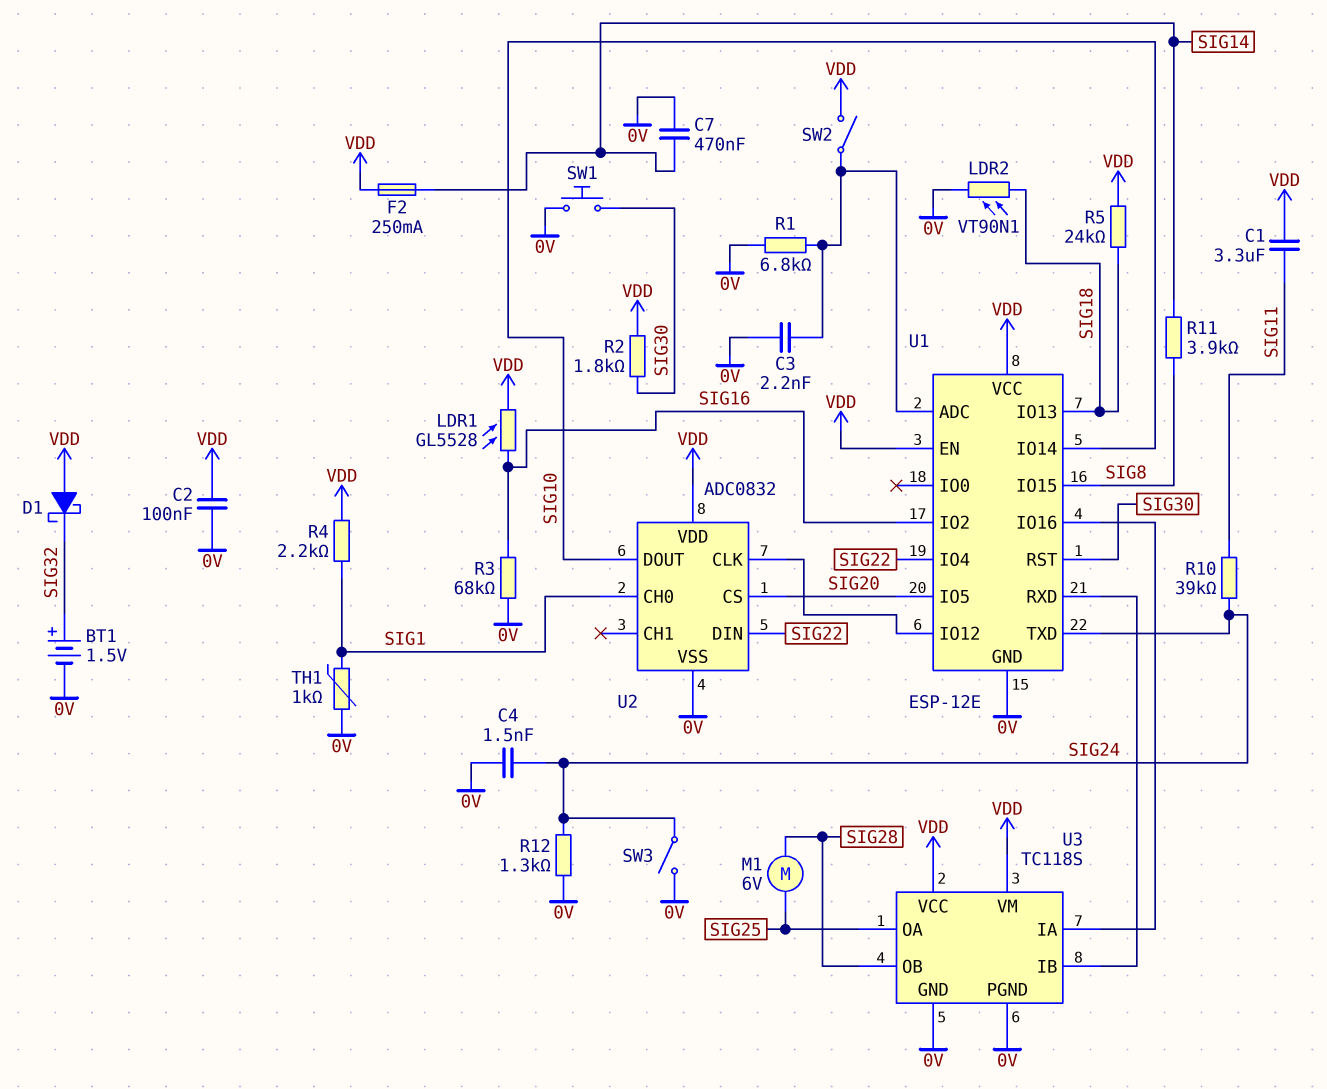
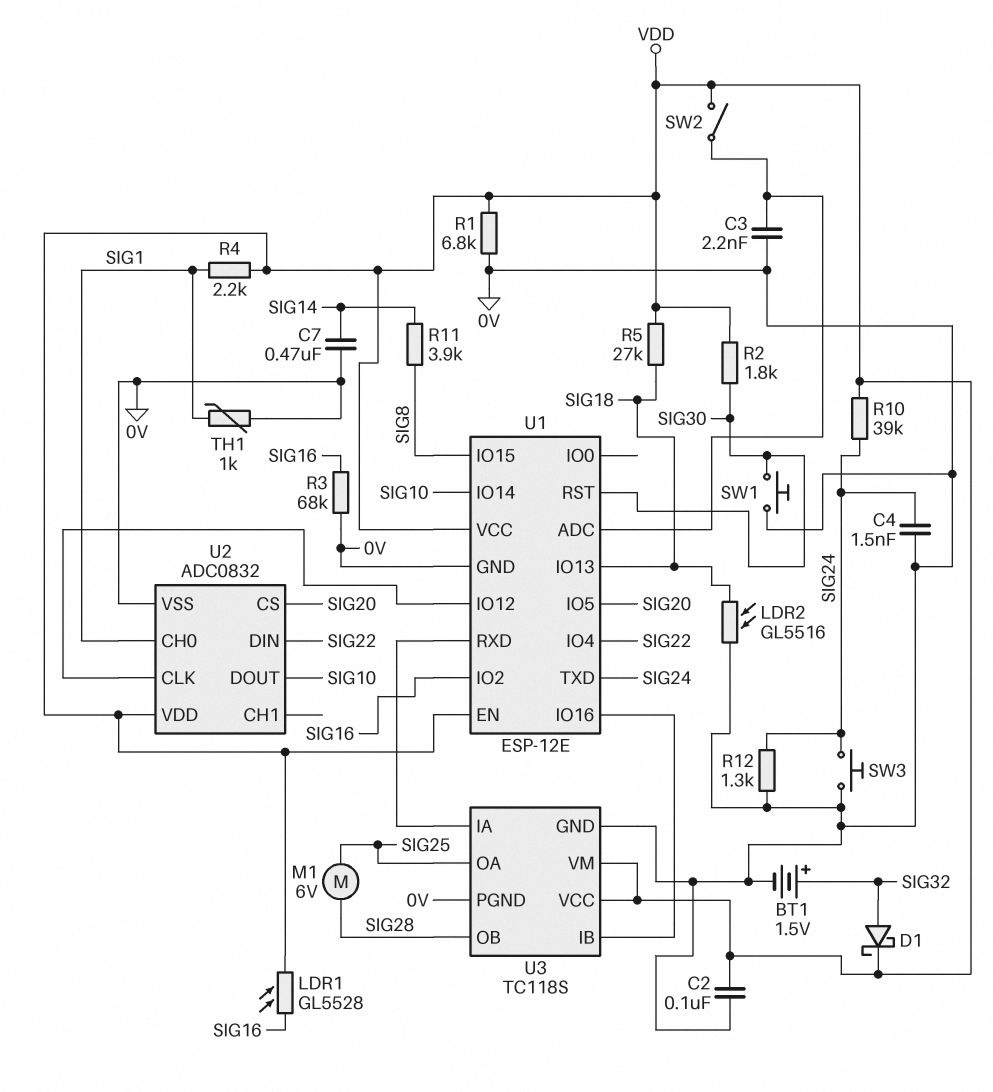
C1: 3.3uF (SIG11, VDD) -> none
D1: schottky (A VDD, K SIG32) -> schottky (A SIG32, K VDD)
F2: 250mA (SIG14, VDD) -> none
LDR2: VT90N1 (0V, SIG18) -> GL5516 (0V, SIG18)
R1: 6.8k (0V, U1/ADC) -> 6.8k (0V, VDD)
R5: 24k (SIG18, VDD) -> 27k (SIG18, VDD)
R10: 39k (SIG11, SIG24) -> 39k (SIG24, VDD)
SW3: switch (0V, SIG24) -> button (0V, SIG24)
U3 pin IA: U1/IO16 -> U1/RXD
U3 pin IB: U1/RXD -> U1/IO16

